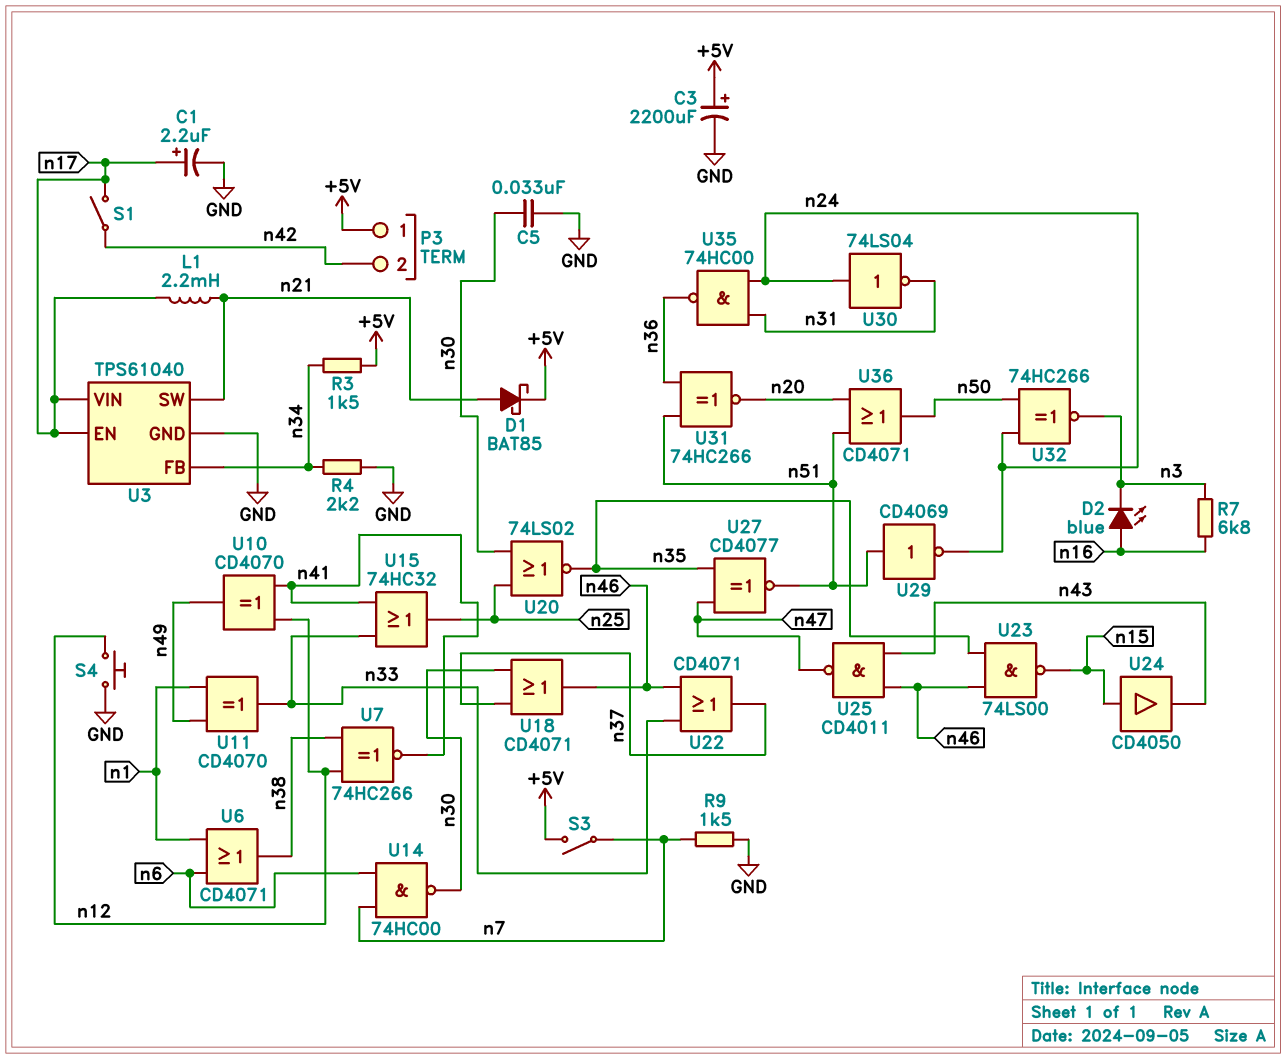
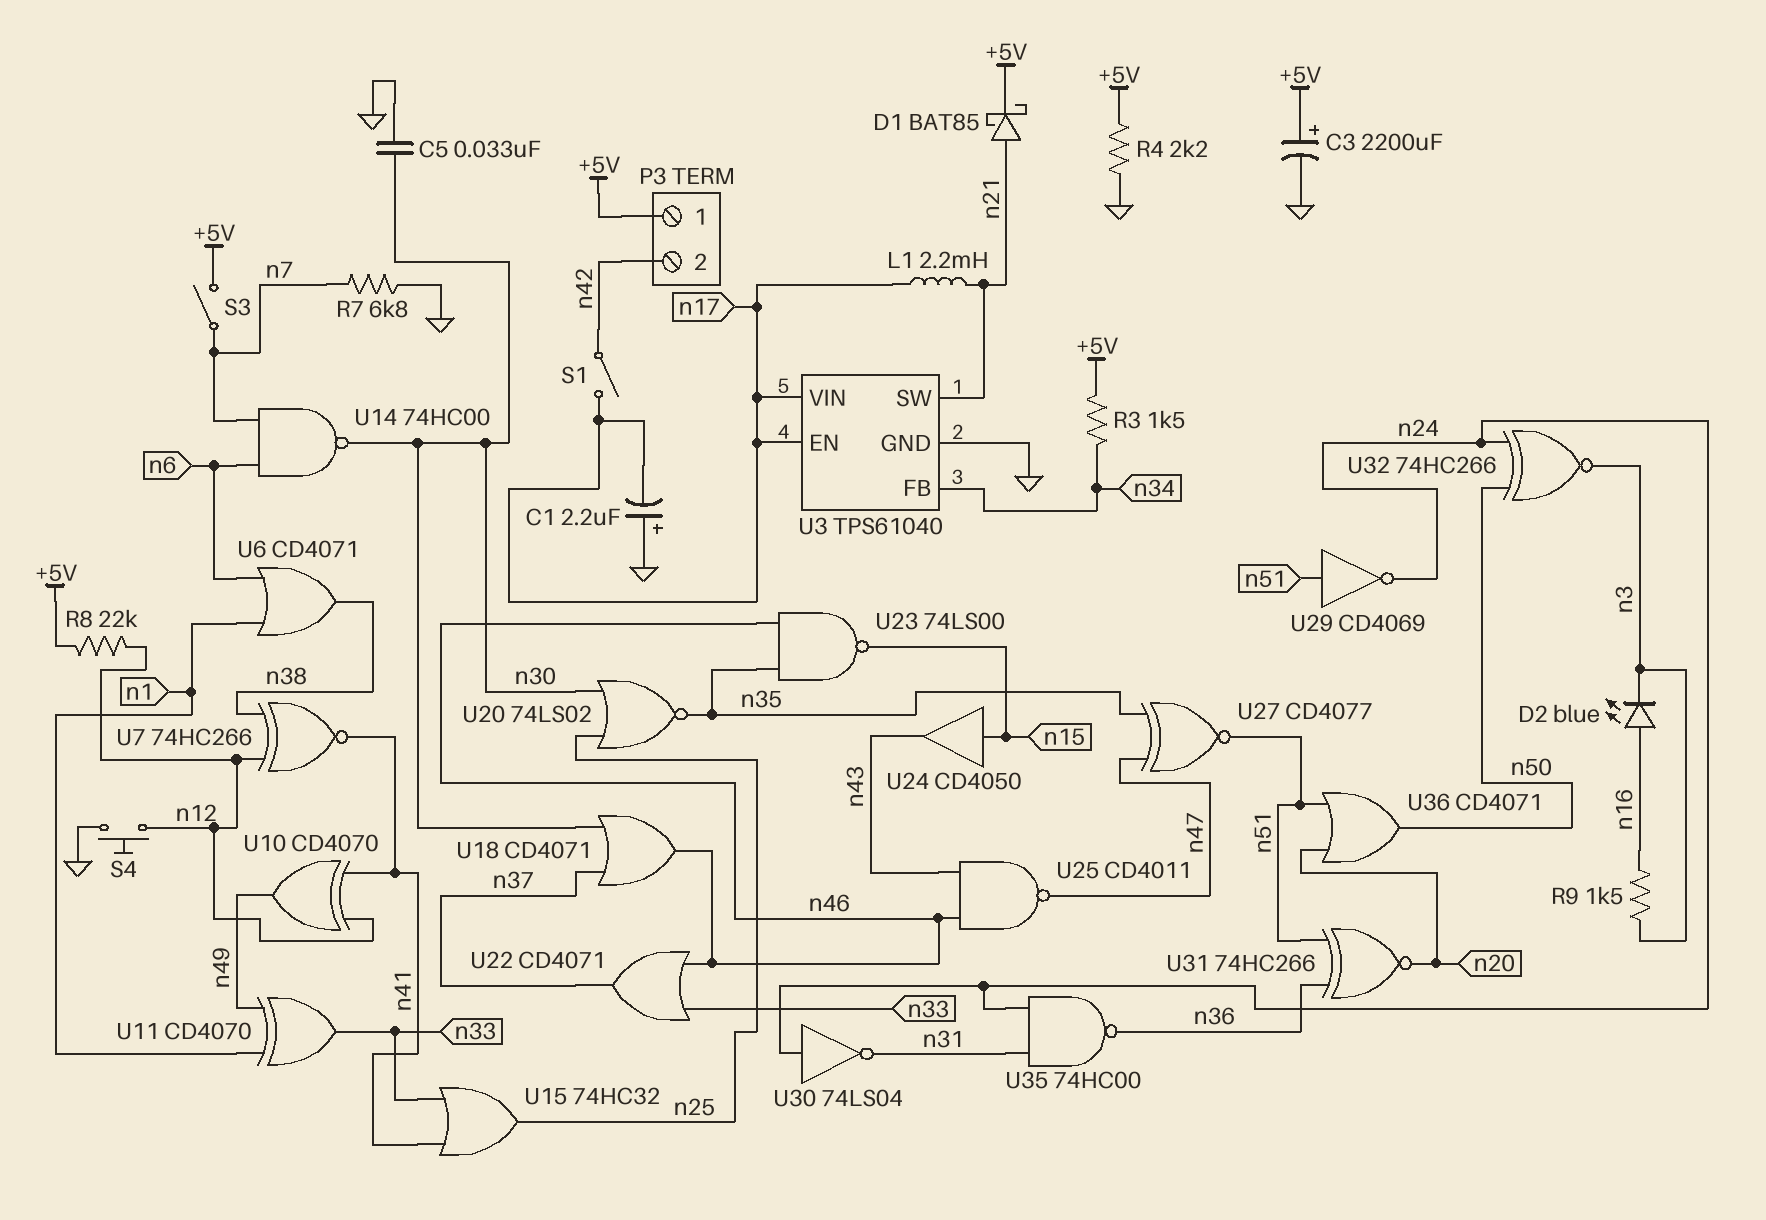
C1: 2.2uF (plus n17, minus GND) -> 2.2uF (plus GND, minus n17)
R4: 2.2k (GND, n34) -> 2.2k (+5V, GND)
R7: 6.8k (n3, n16) -> 6.8k (GND, n7)
R8: none -> 22k (+5V, n12)
R9: 1.5k (GND, n7) -> 1.5k (n3, n16)

